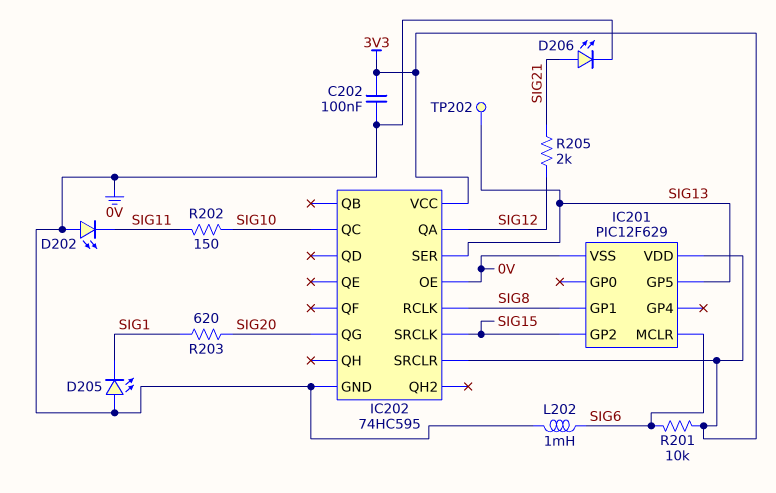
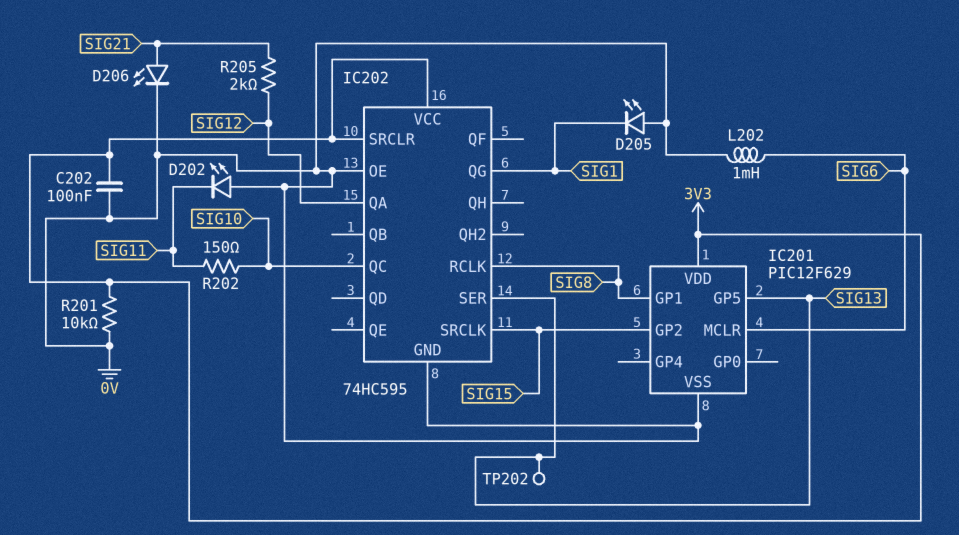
IC202 pin QG: SIG20 -> SIG1
R201: 10k (3V3, SIG6) -> 10k (0V, 3V3)
R203: 620 (SIG1, SIG20) -> none

